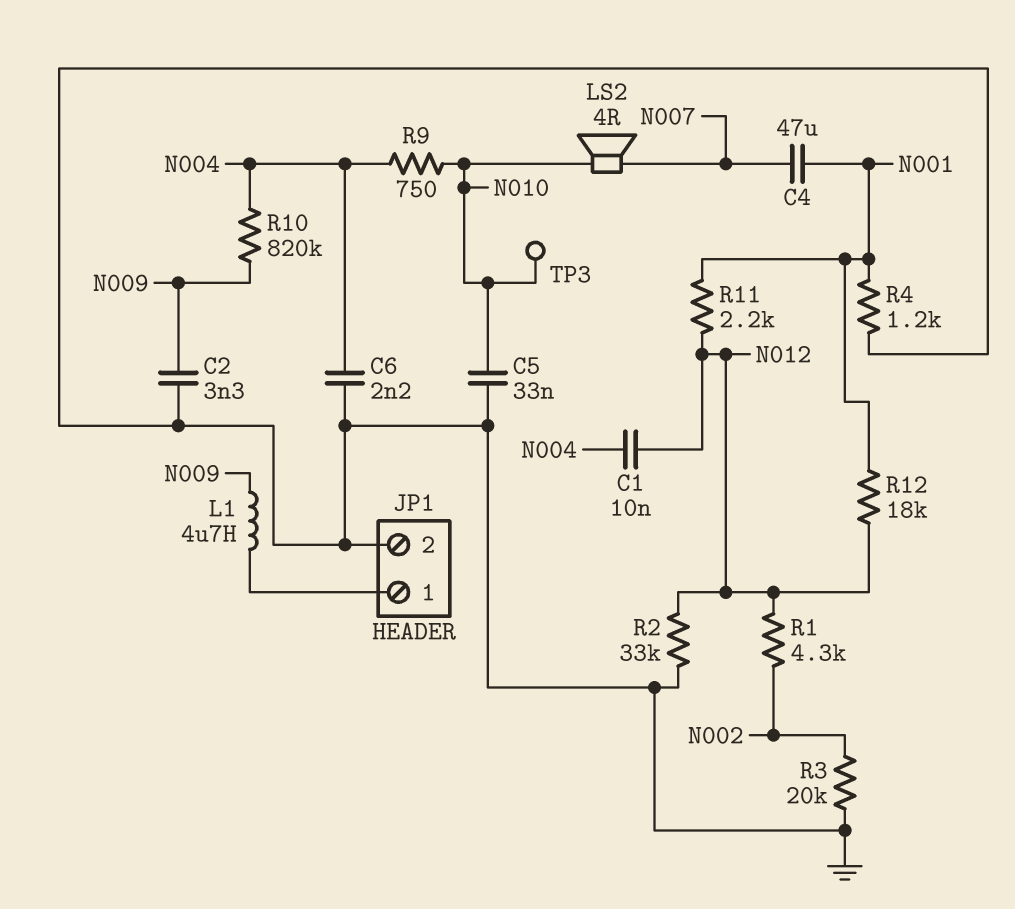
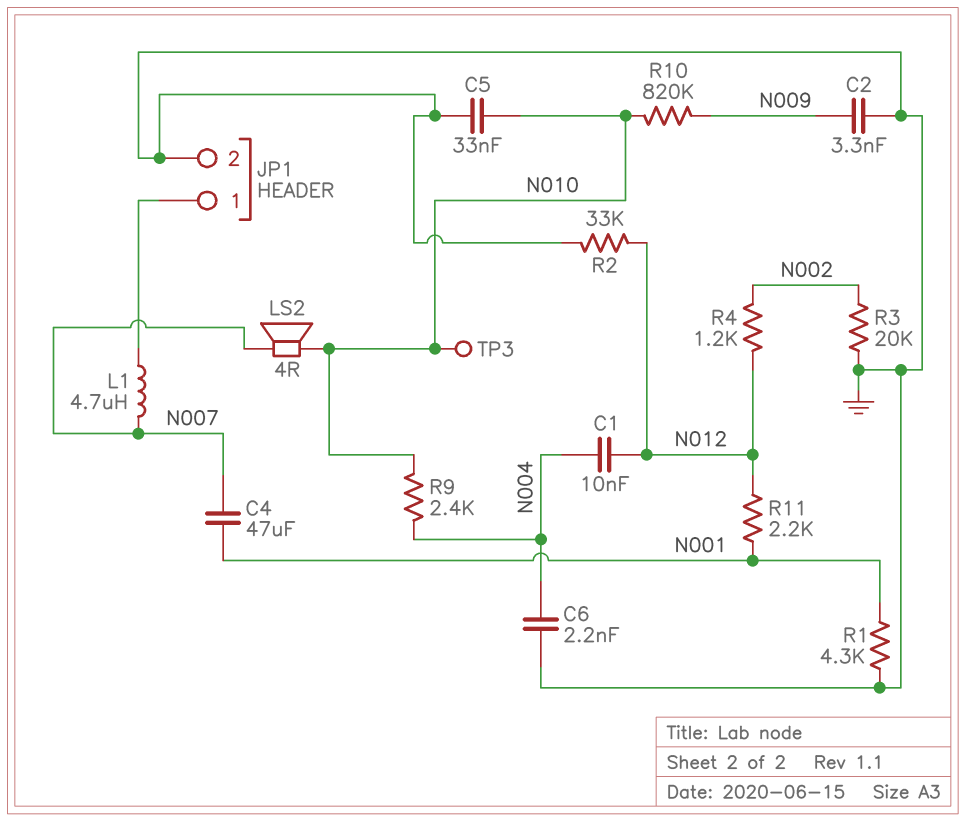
L1: 4.7uH (JP1/1, N009) -> 4.7uH (JP1/1, N007)
R1: 4.3k (N002, N012) -> 4.3k (GND, N001)
R4: 1.2k (GND, N001) -> 1.2k (N002, N012)
R9: 750 (N004, N010) -> 2.4k (N004, N010)
R10: 820k (N004, N009) -> 820k (N009, N010)
R12: 18k (N001, N012) -> none

